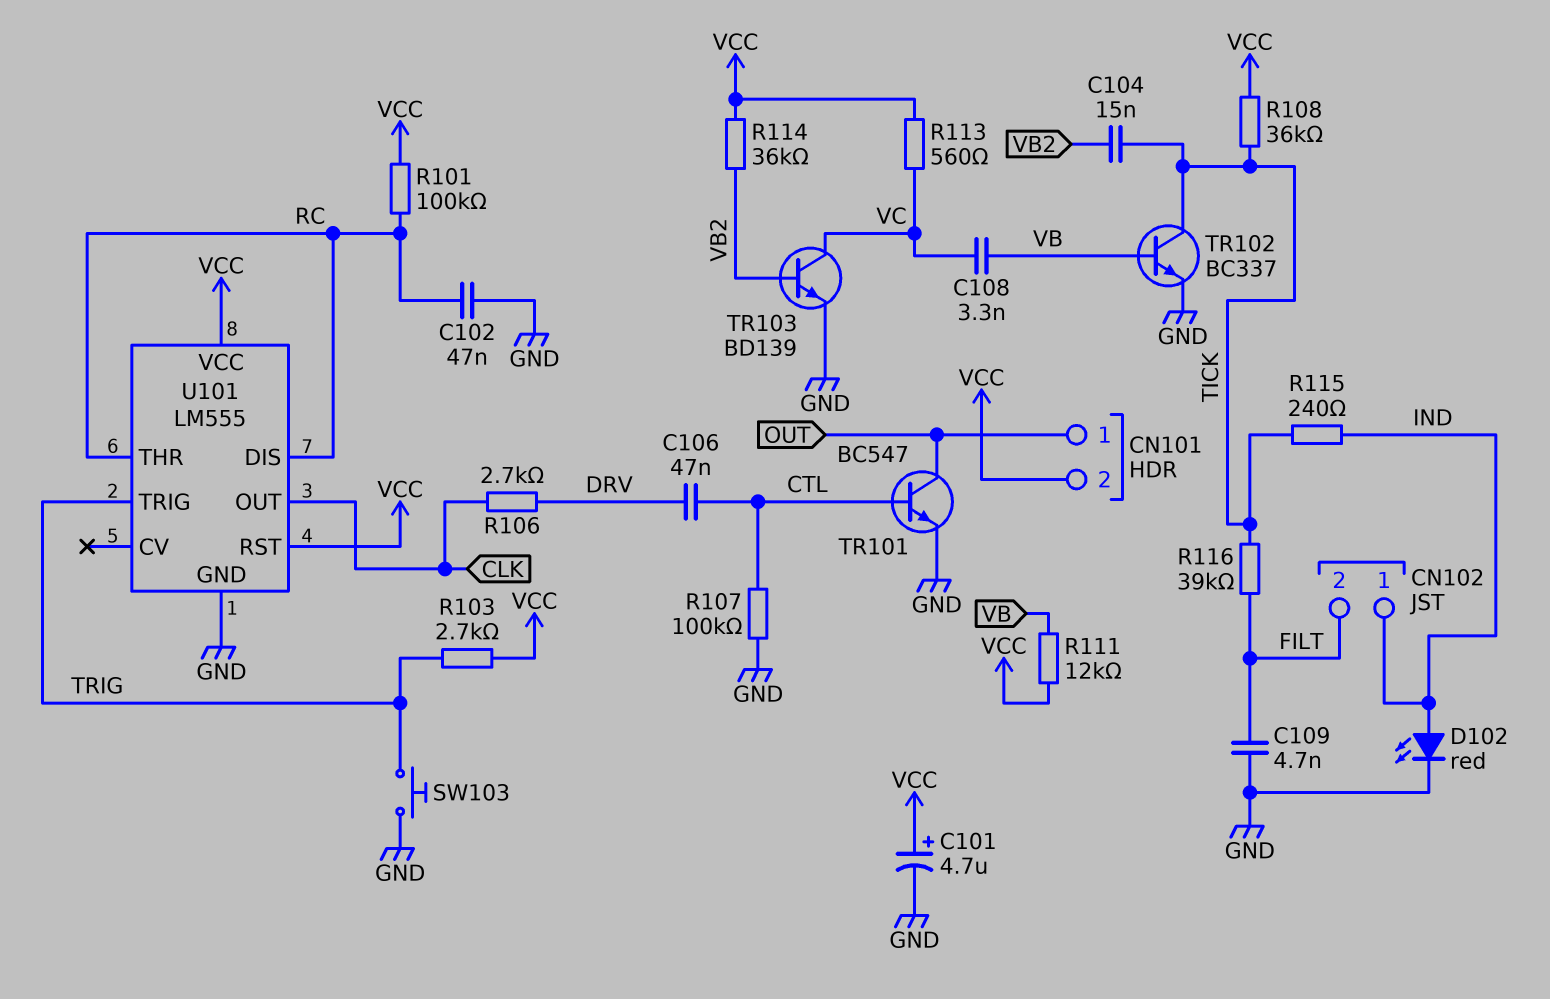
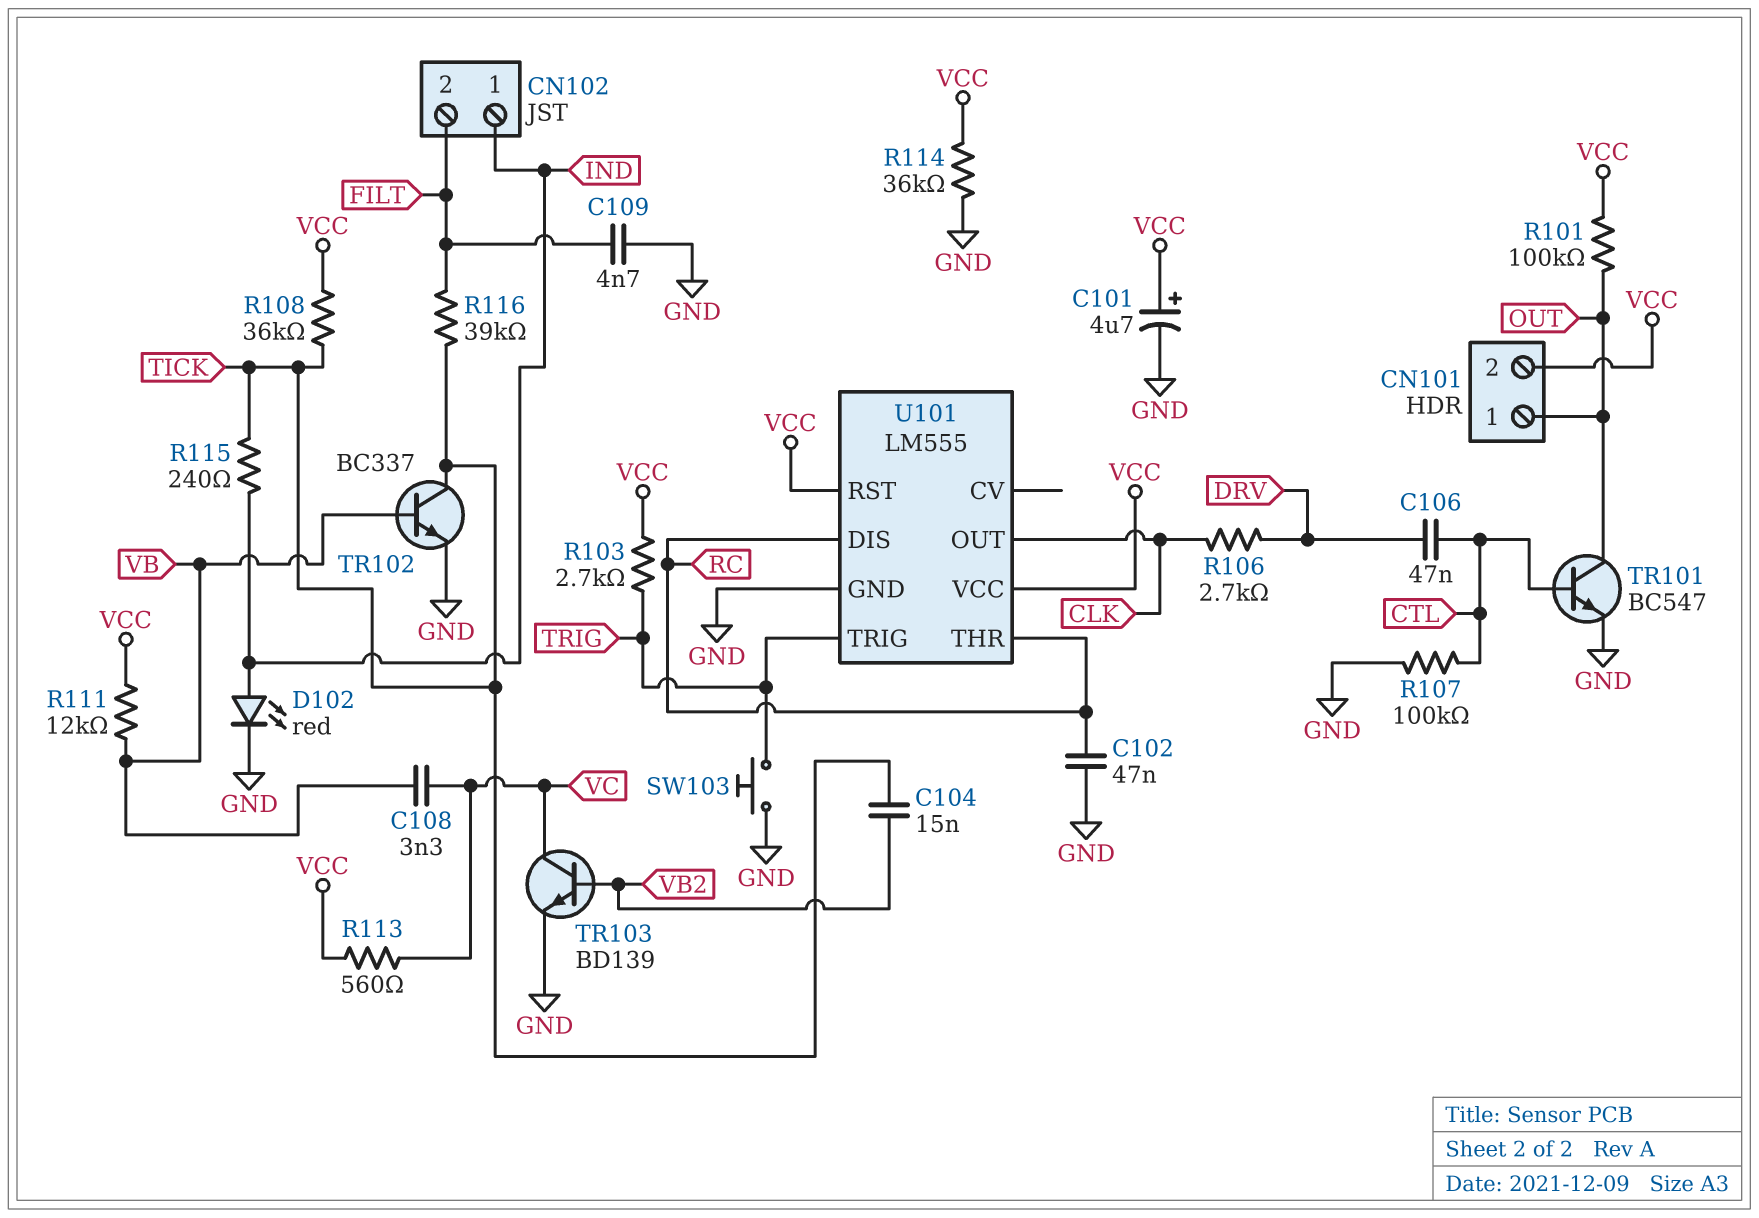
R101: 100k (RC, VCC) -> 100k (OUT, VCC)
R114: 36k (VB2, VCC) -> 36k (GND, VCC)

